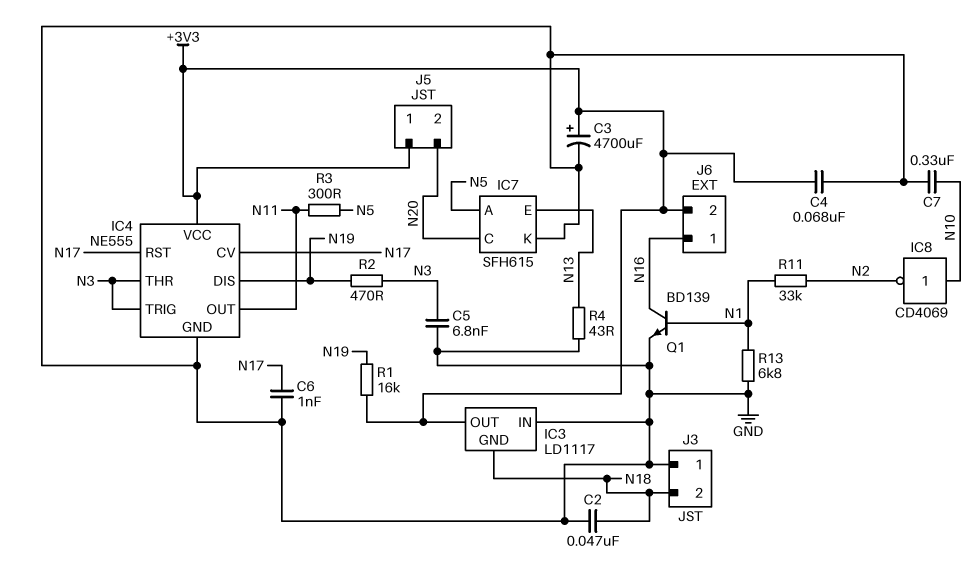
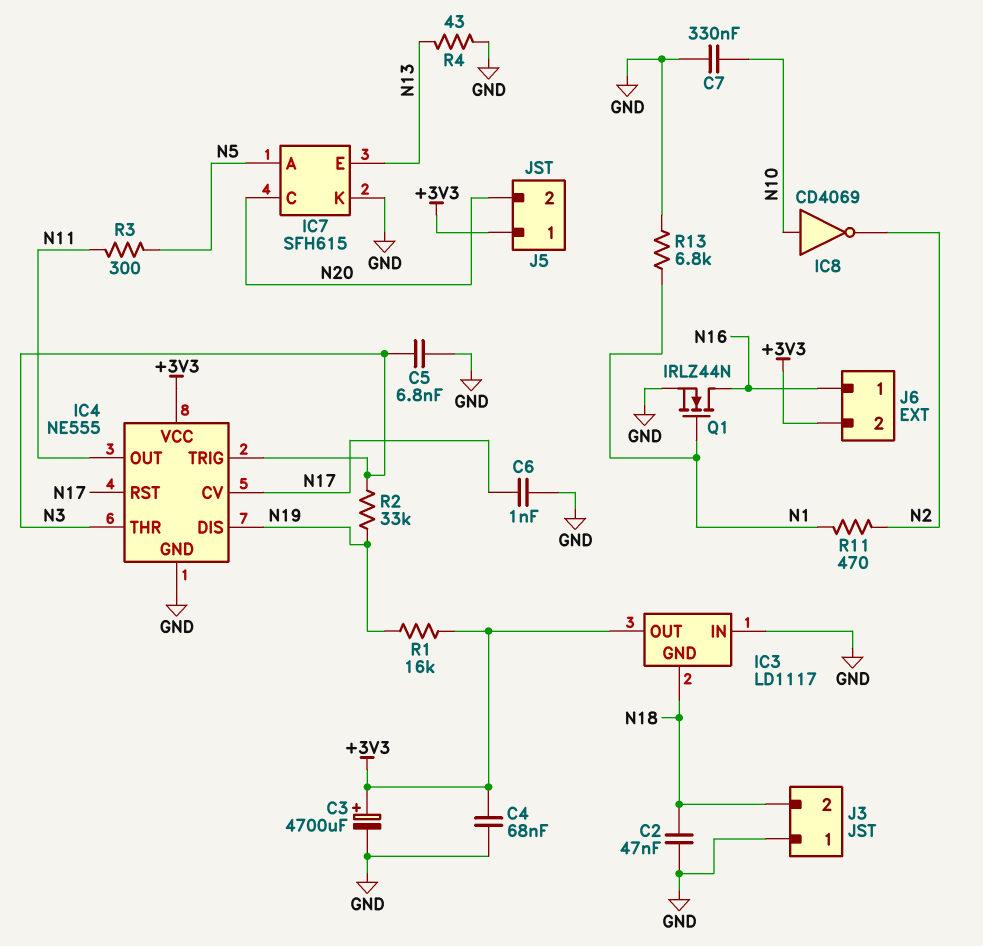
Q1: NPN BD139 (B N1, C N16, E GND) -> NMOS IRLZ44N (G N1, D N16, S GND)
R2: 470 (N3, N19) -> 33k (N3, N19)
R11: 33k (N1, N2) -> 470 (N1, N2)

